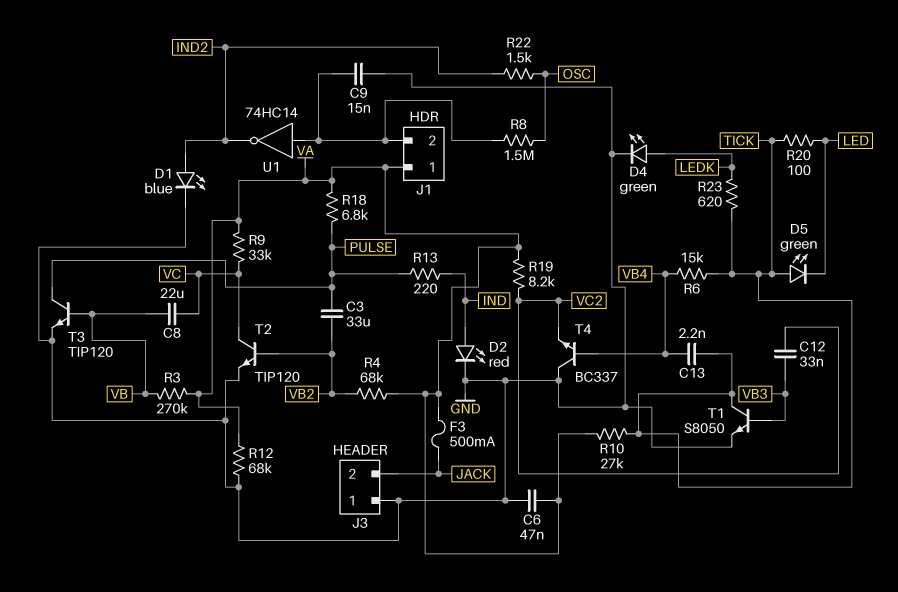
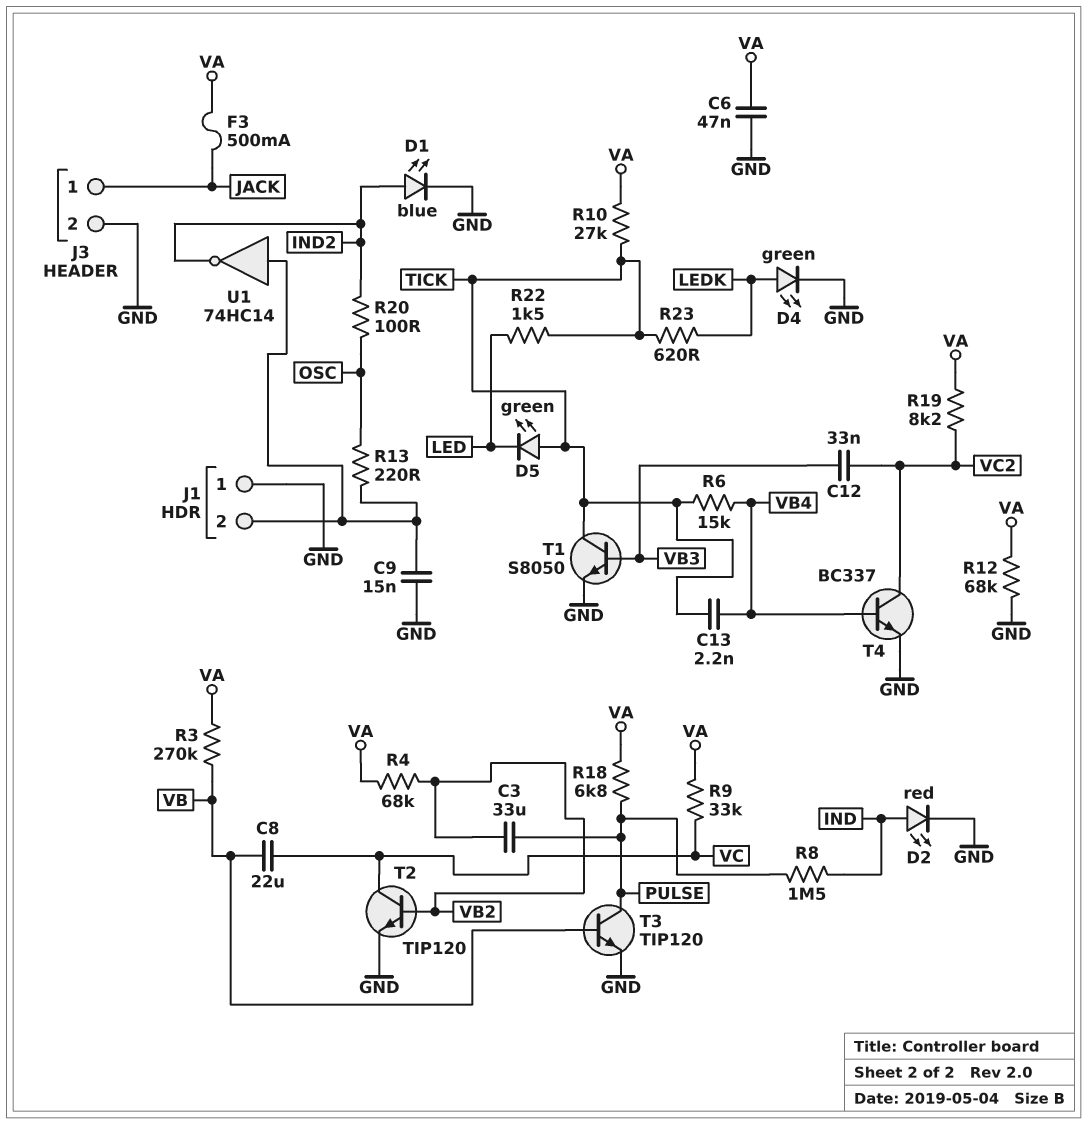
J1 pin 1: VA -> GND
J3 pin 1: GND -> JACK
J3 pin 2: JACK -> GND
R8: 1.5M (J1/2, OSC) -> 1.5M (IND, PULSE)
R13: 220 (IND, PULSE) -> 220 (J1/2, OSC)
R20: 100 (LED, TICK) -> 100 (IND2, OSC)
R22: 1.5k (IND2, OSC) -> 1.5k (LED, TICK)
T4: NPN BC337 (B VB4, C GND, E VC2) -> NPN BC337 (B VB4, C VC2, E GND)

